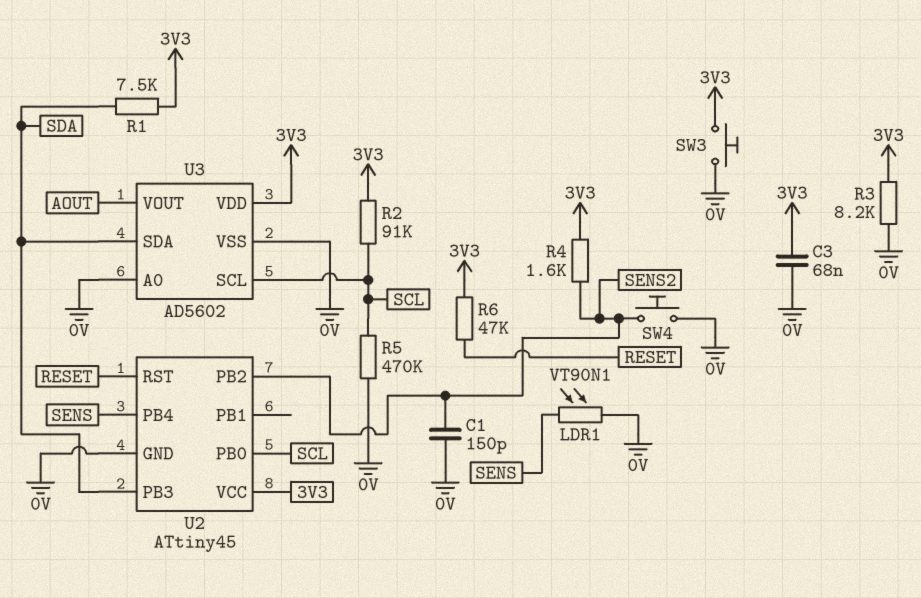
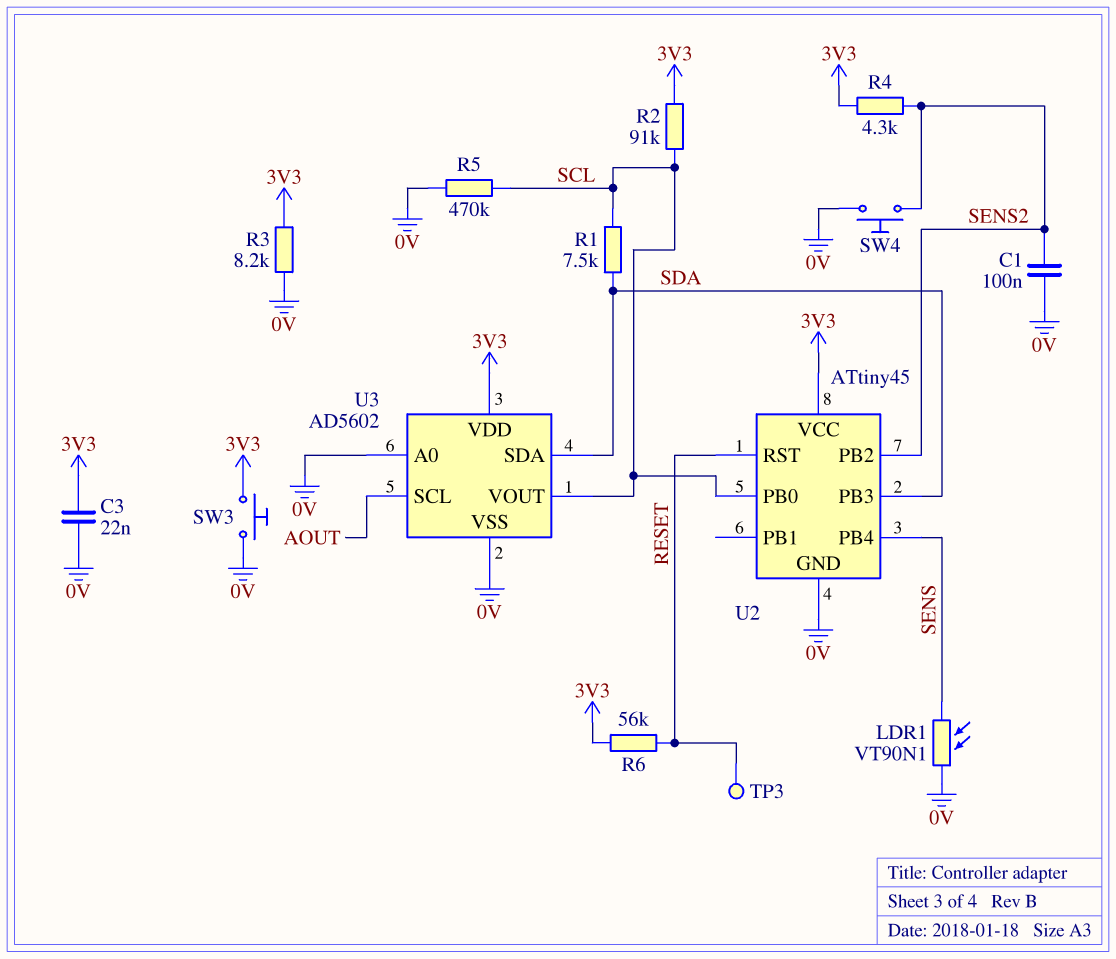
C1: 150pF (0V, SENS2) -> 100nF (0V, SENS2)
C3: 68nF (0V, 3V3) -> 22nF (0V, 3V3)
R1: 7.5k (3V3, SDA) -> 7.5k (SCL, SDA)
R4: 1.6k (3V3, SENS2) -> 4.3k (3V3, SENS2)
R6: 47k (3V3, RESET) -> 56k (3V3, RESET)
TP3: none -> test point (RESET)
U3 pin SCL: SCL -> AOUT
U3 pin VOUT: AOUT -> SCL

